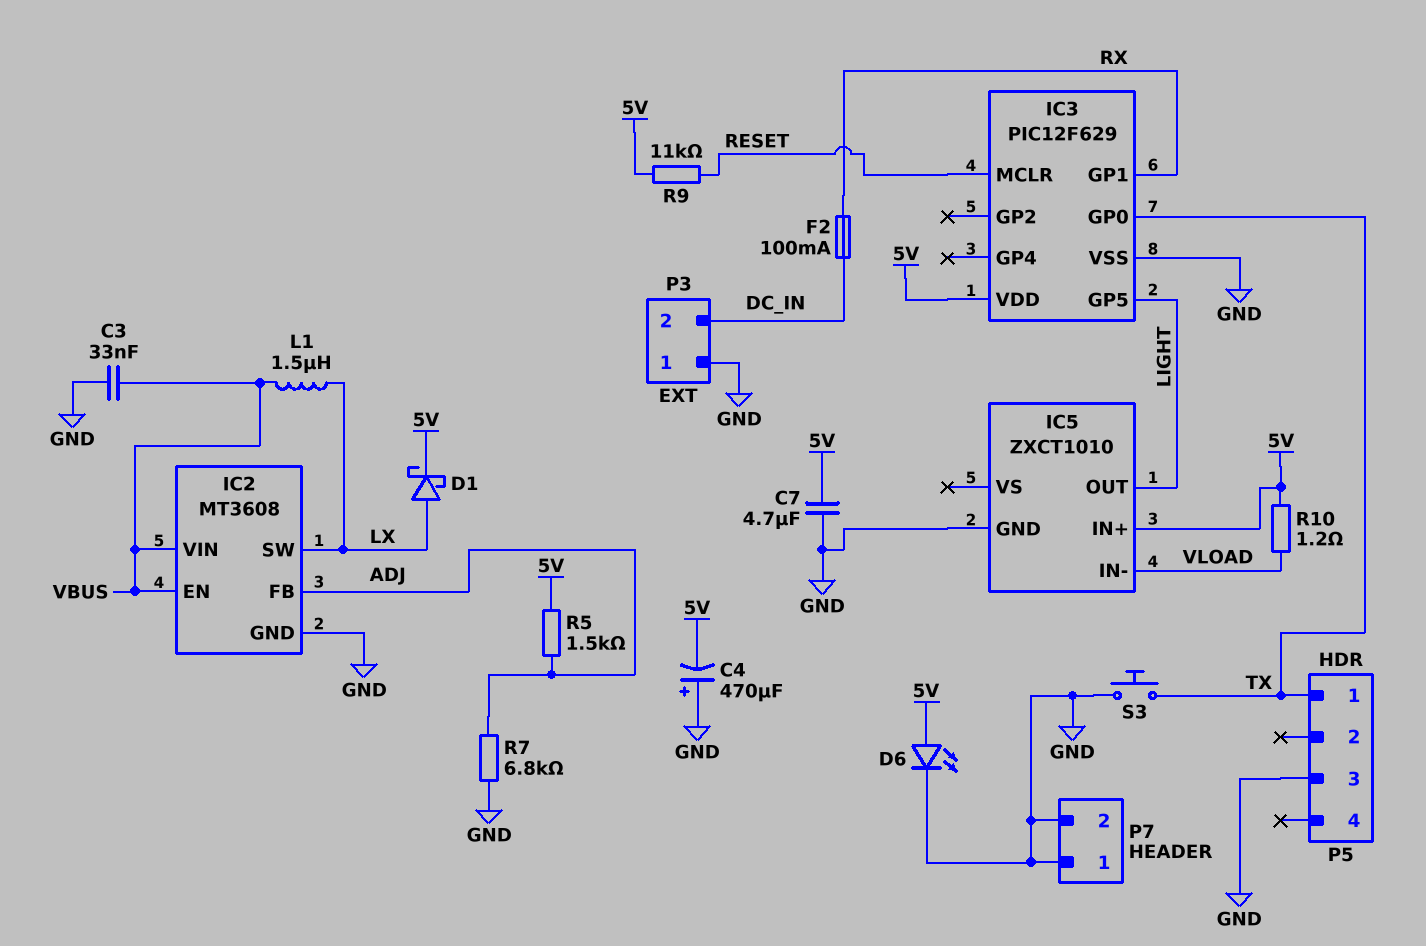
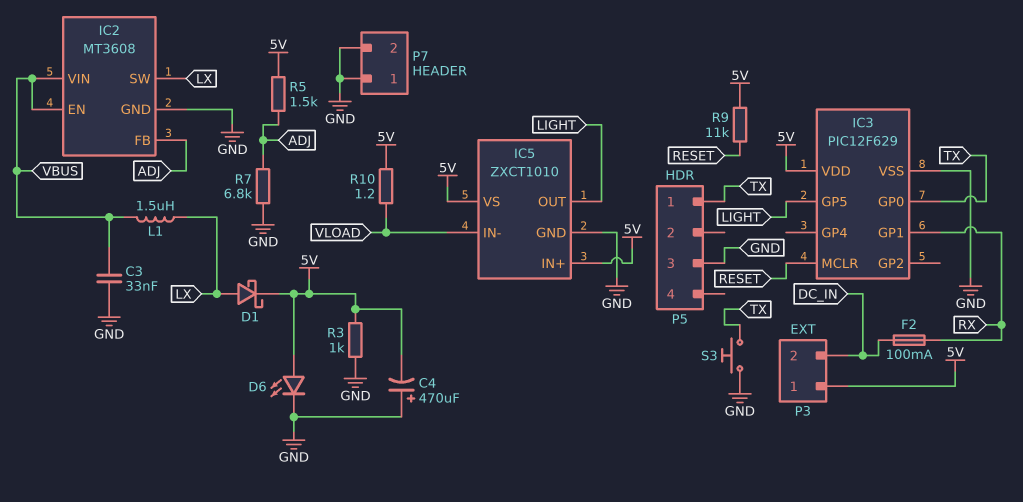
C7: 4.7uF (5V, GND) -> none
IC5 pin VS: none -> 5V
P3 pin 1: GND -> 5V
R3: none -> 1k (5V, GND)

